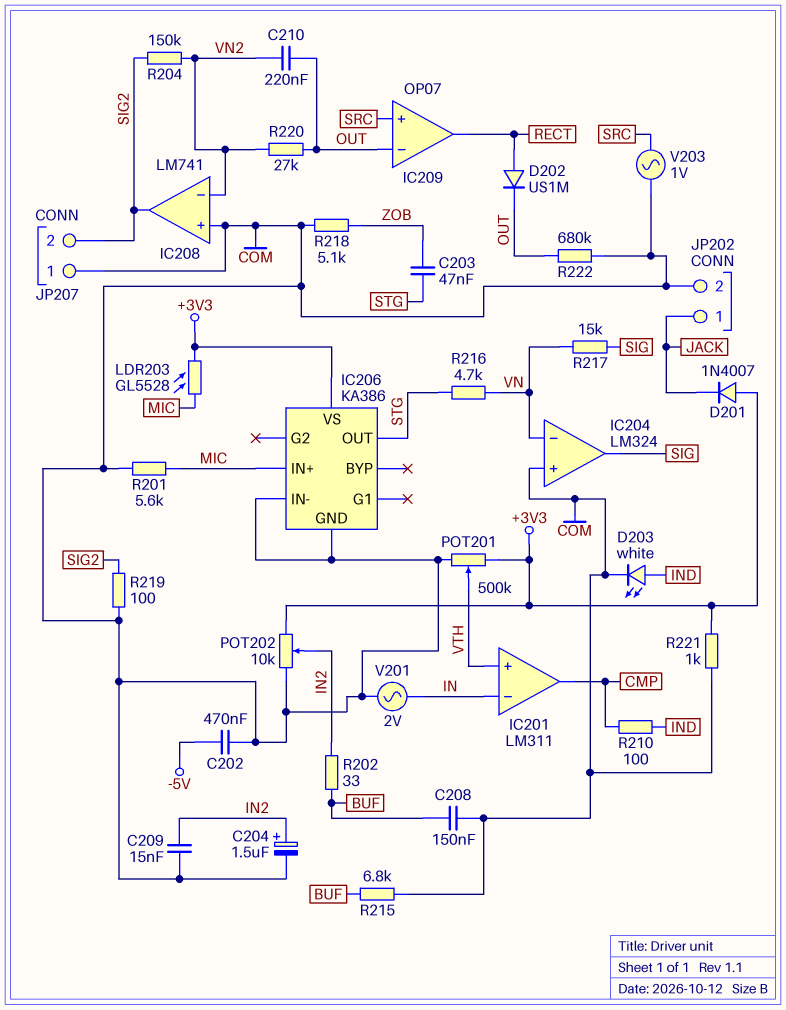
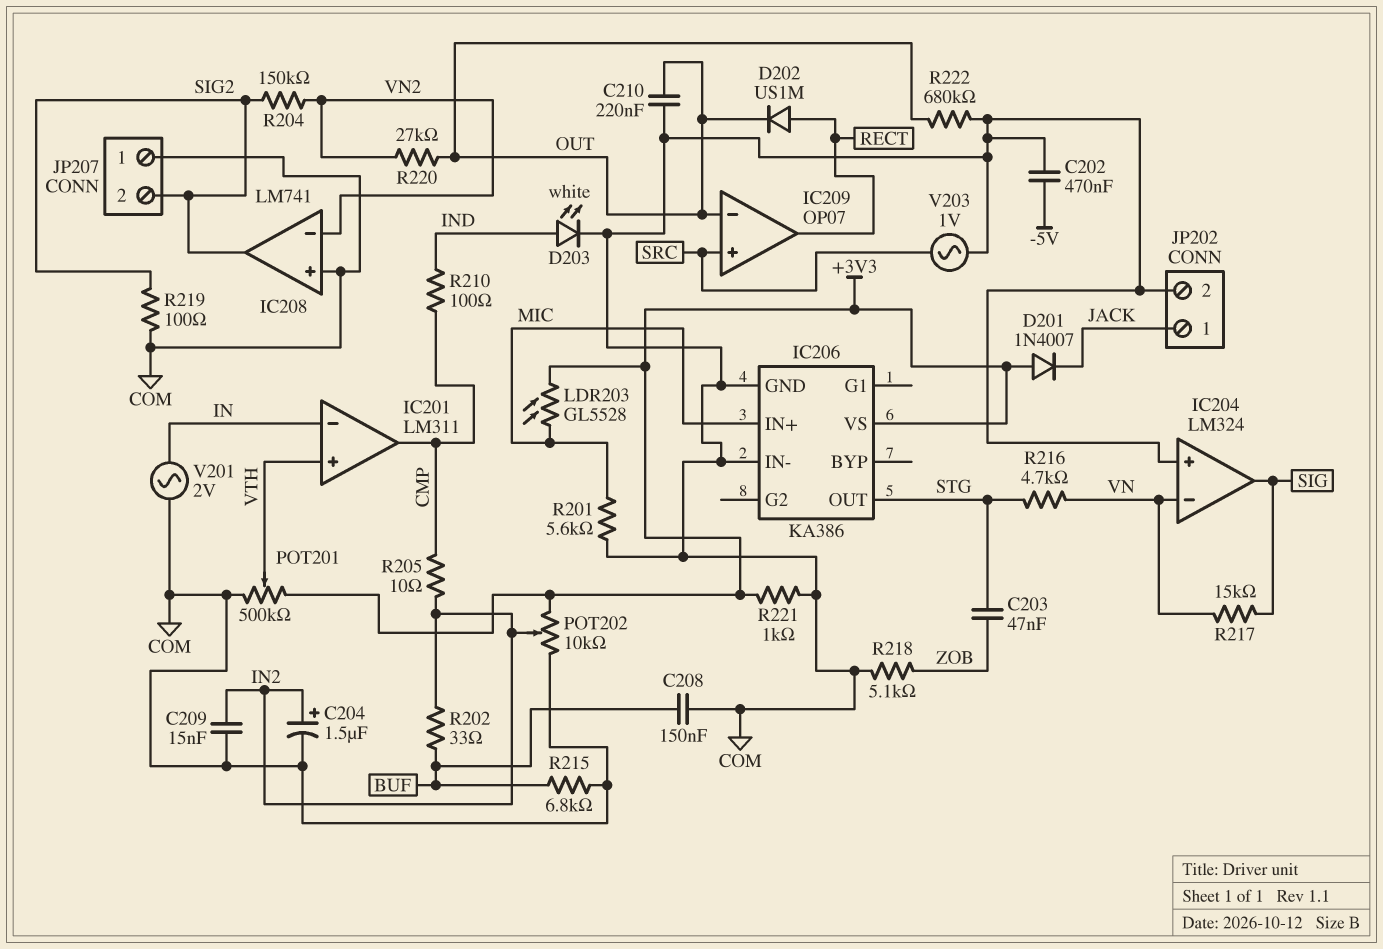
C210: 220nF (OUT, VN2) -> 220nF (COM, OUT)
R205: none -> 10 (CMP, IN2)

